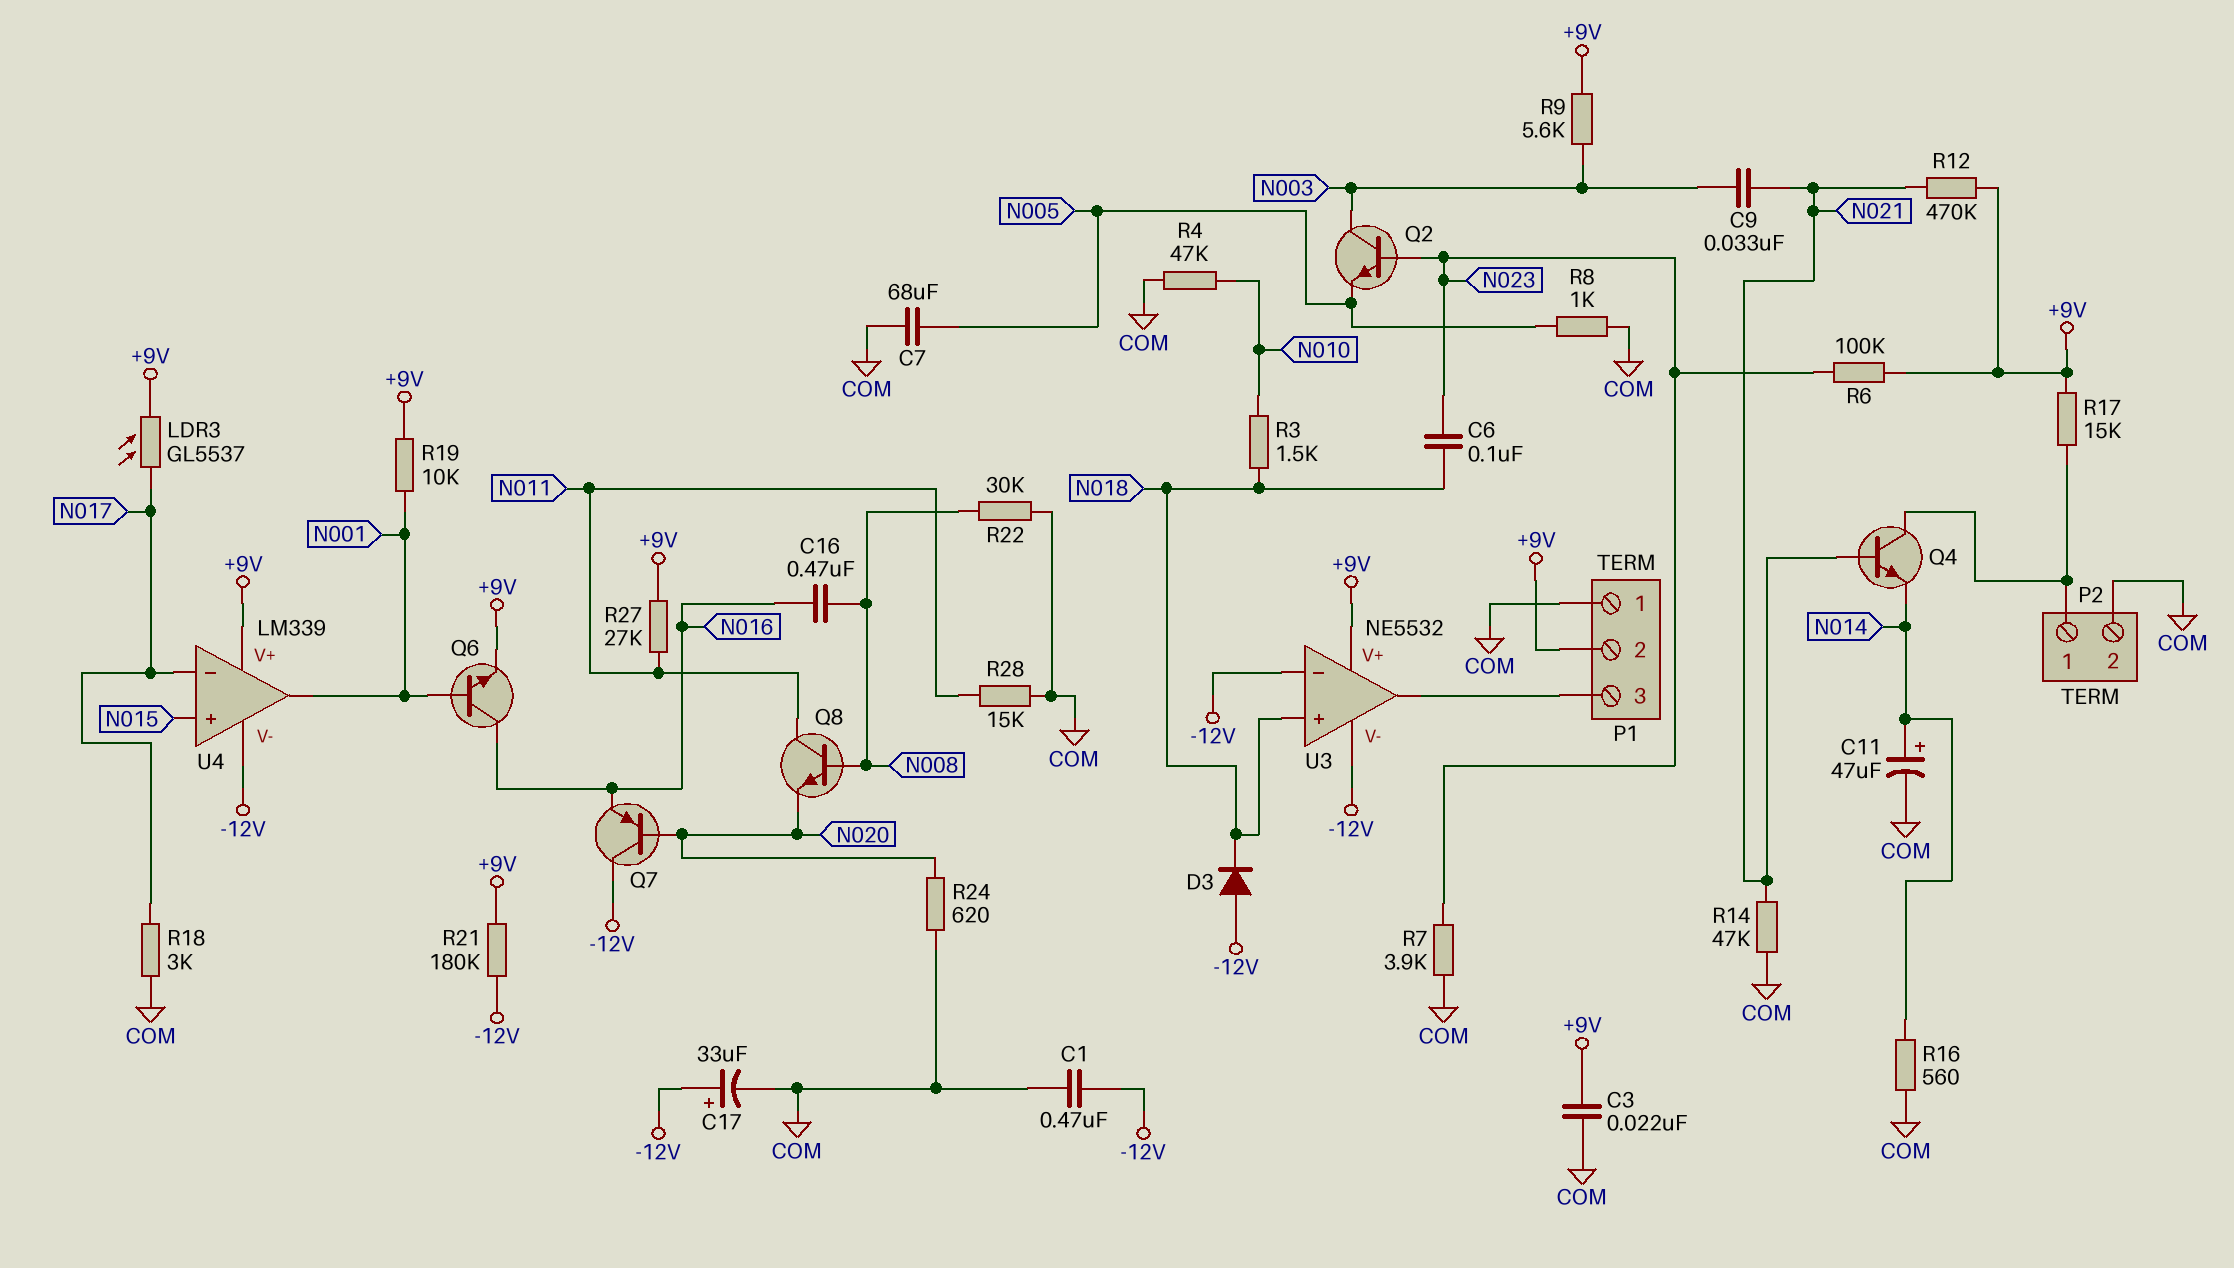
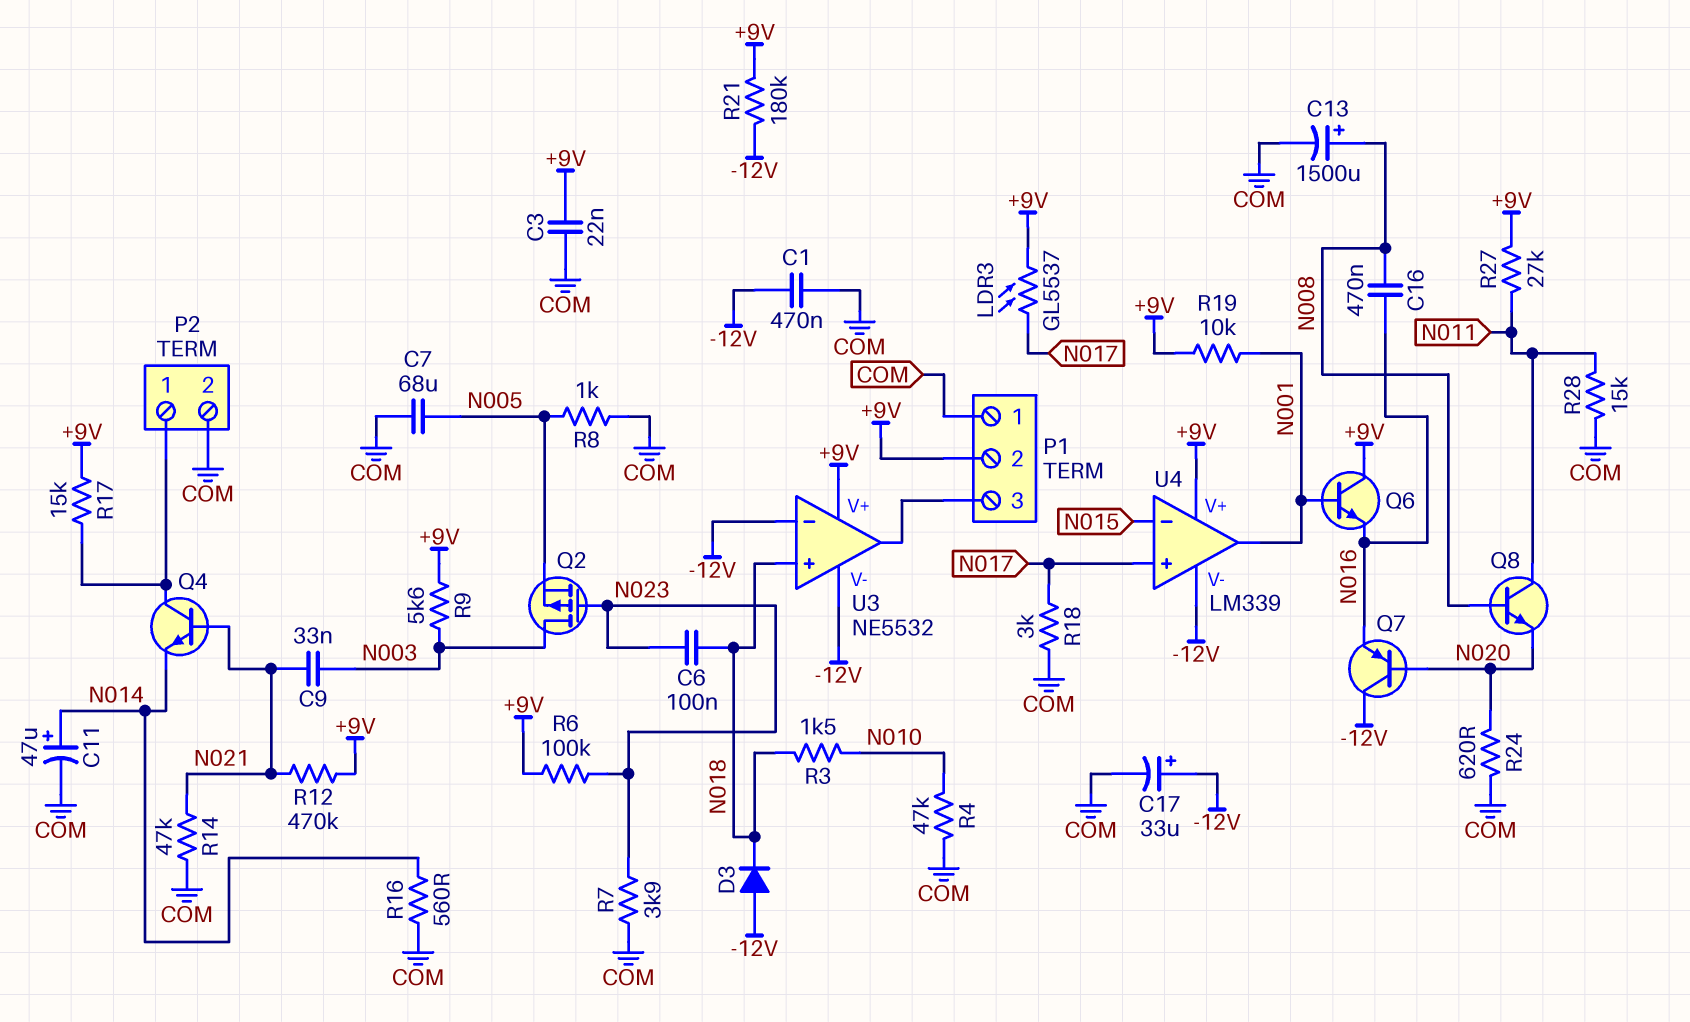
C13: none -> 1500uF (plus N008, minus COM)
Q2: NPN (B N023, C N003, E N005) -> PMOS (G N023, D N003, S N005)
Q6: NPN (B N001, C N016, E +9V) -> NPN (B N001, C +9V, E N016)
R22: 30k (COM, N008) -> none
U4 pin in+: N015 -> N017
U4 pin in-: N017 -> N015

